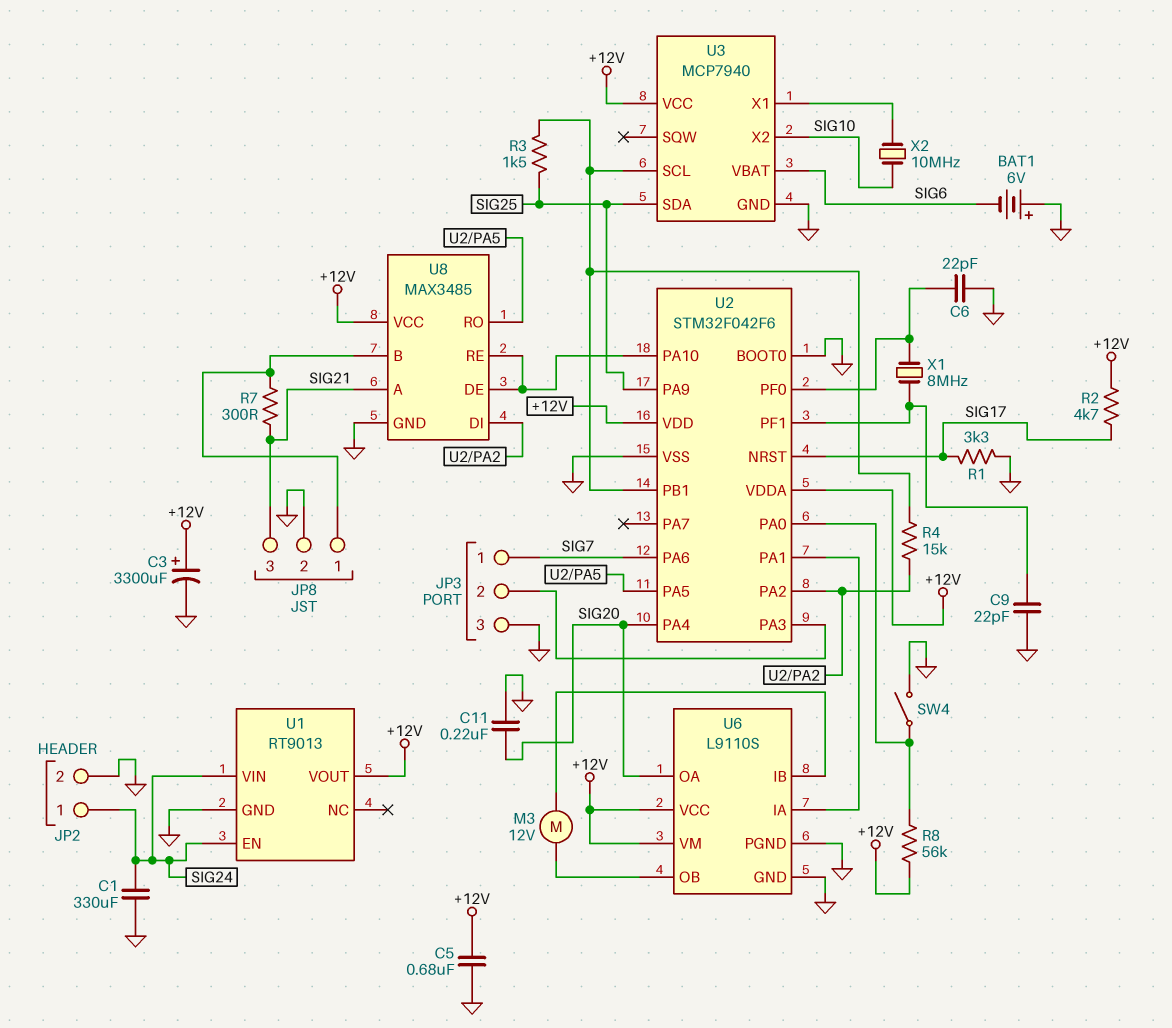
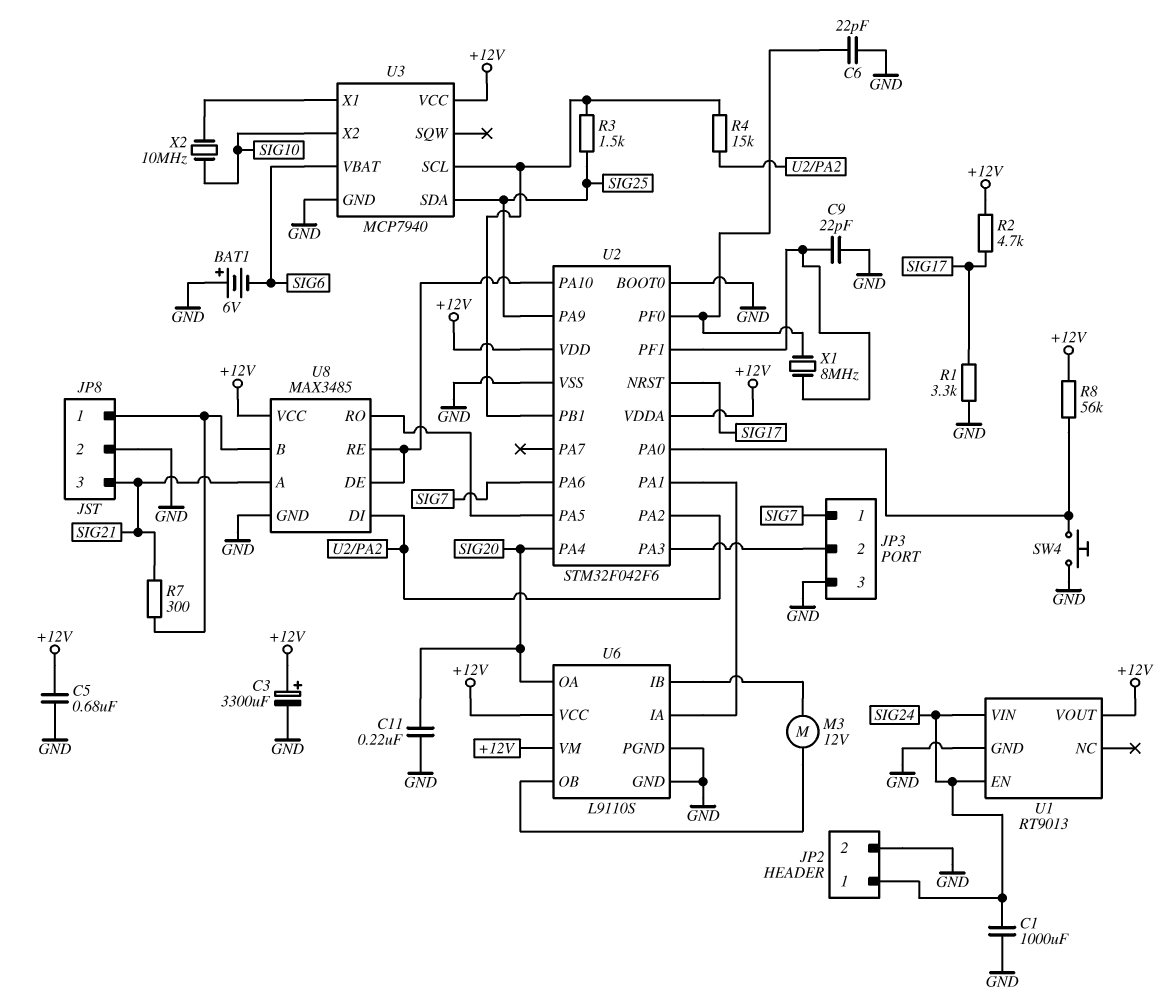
C1: 330uF (GND, SIG24) -> 1000uF (GND, SIG24)
SW4: switch (GND, U2/PA0) -> button (GND, U2/PA0)

